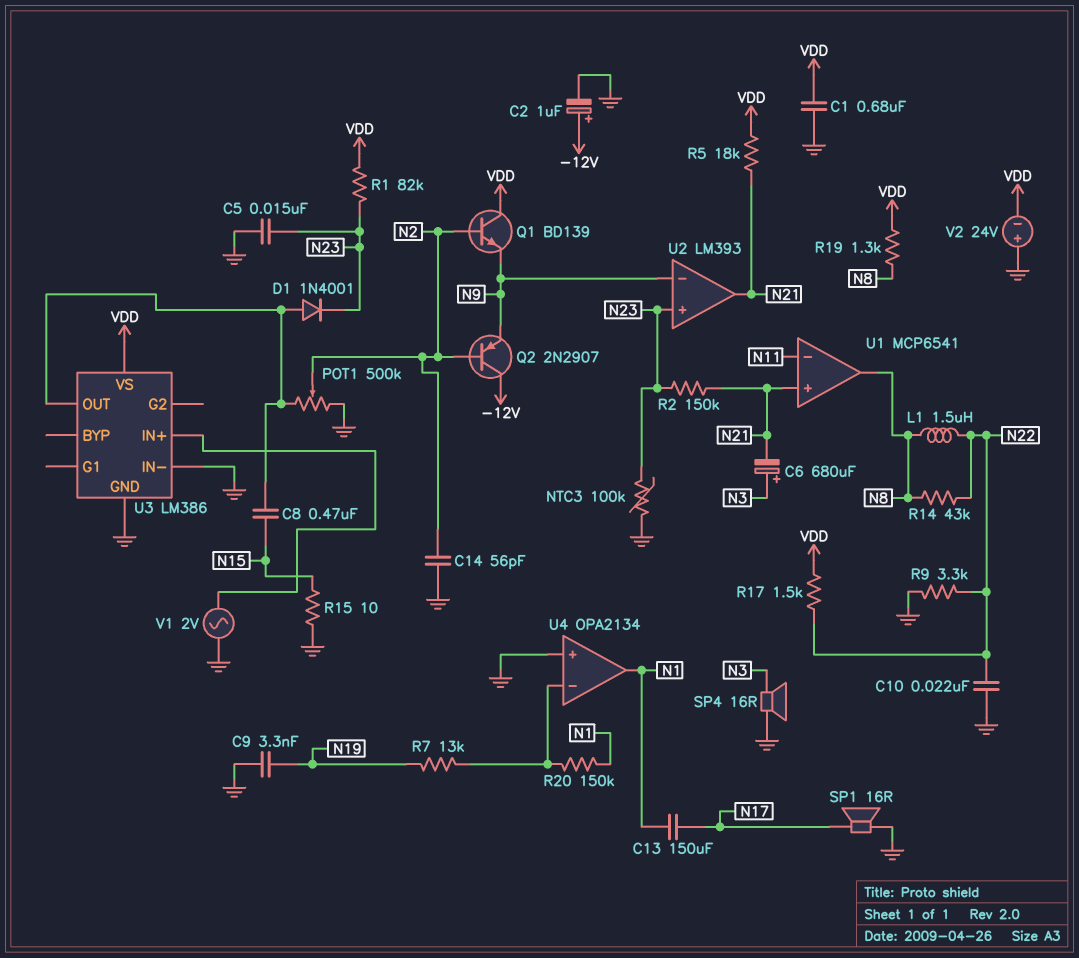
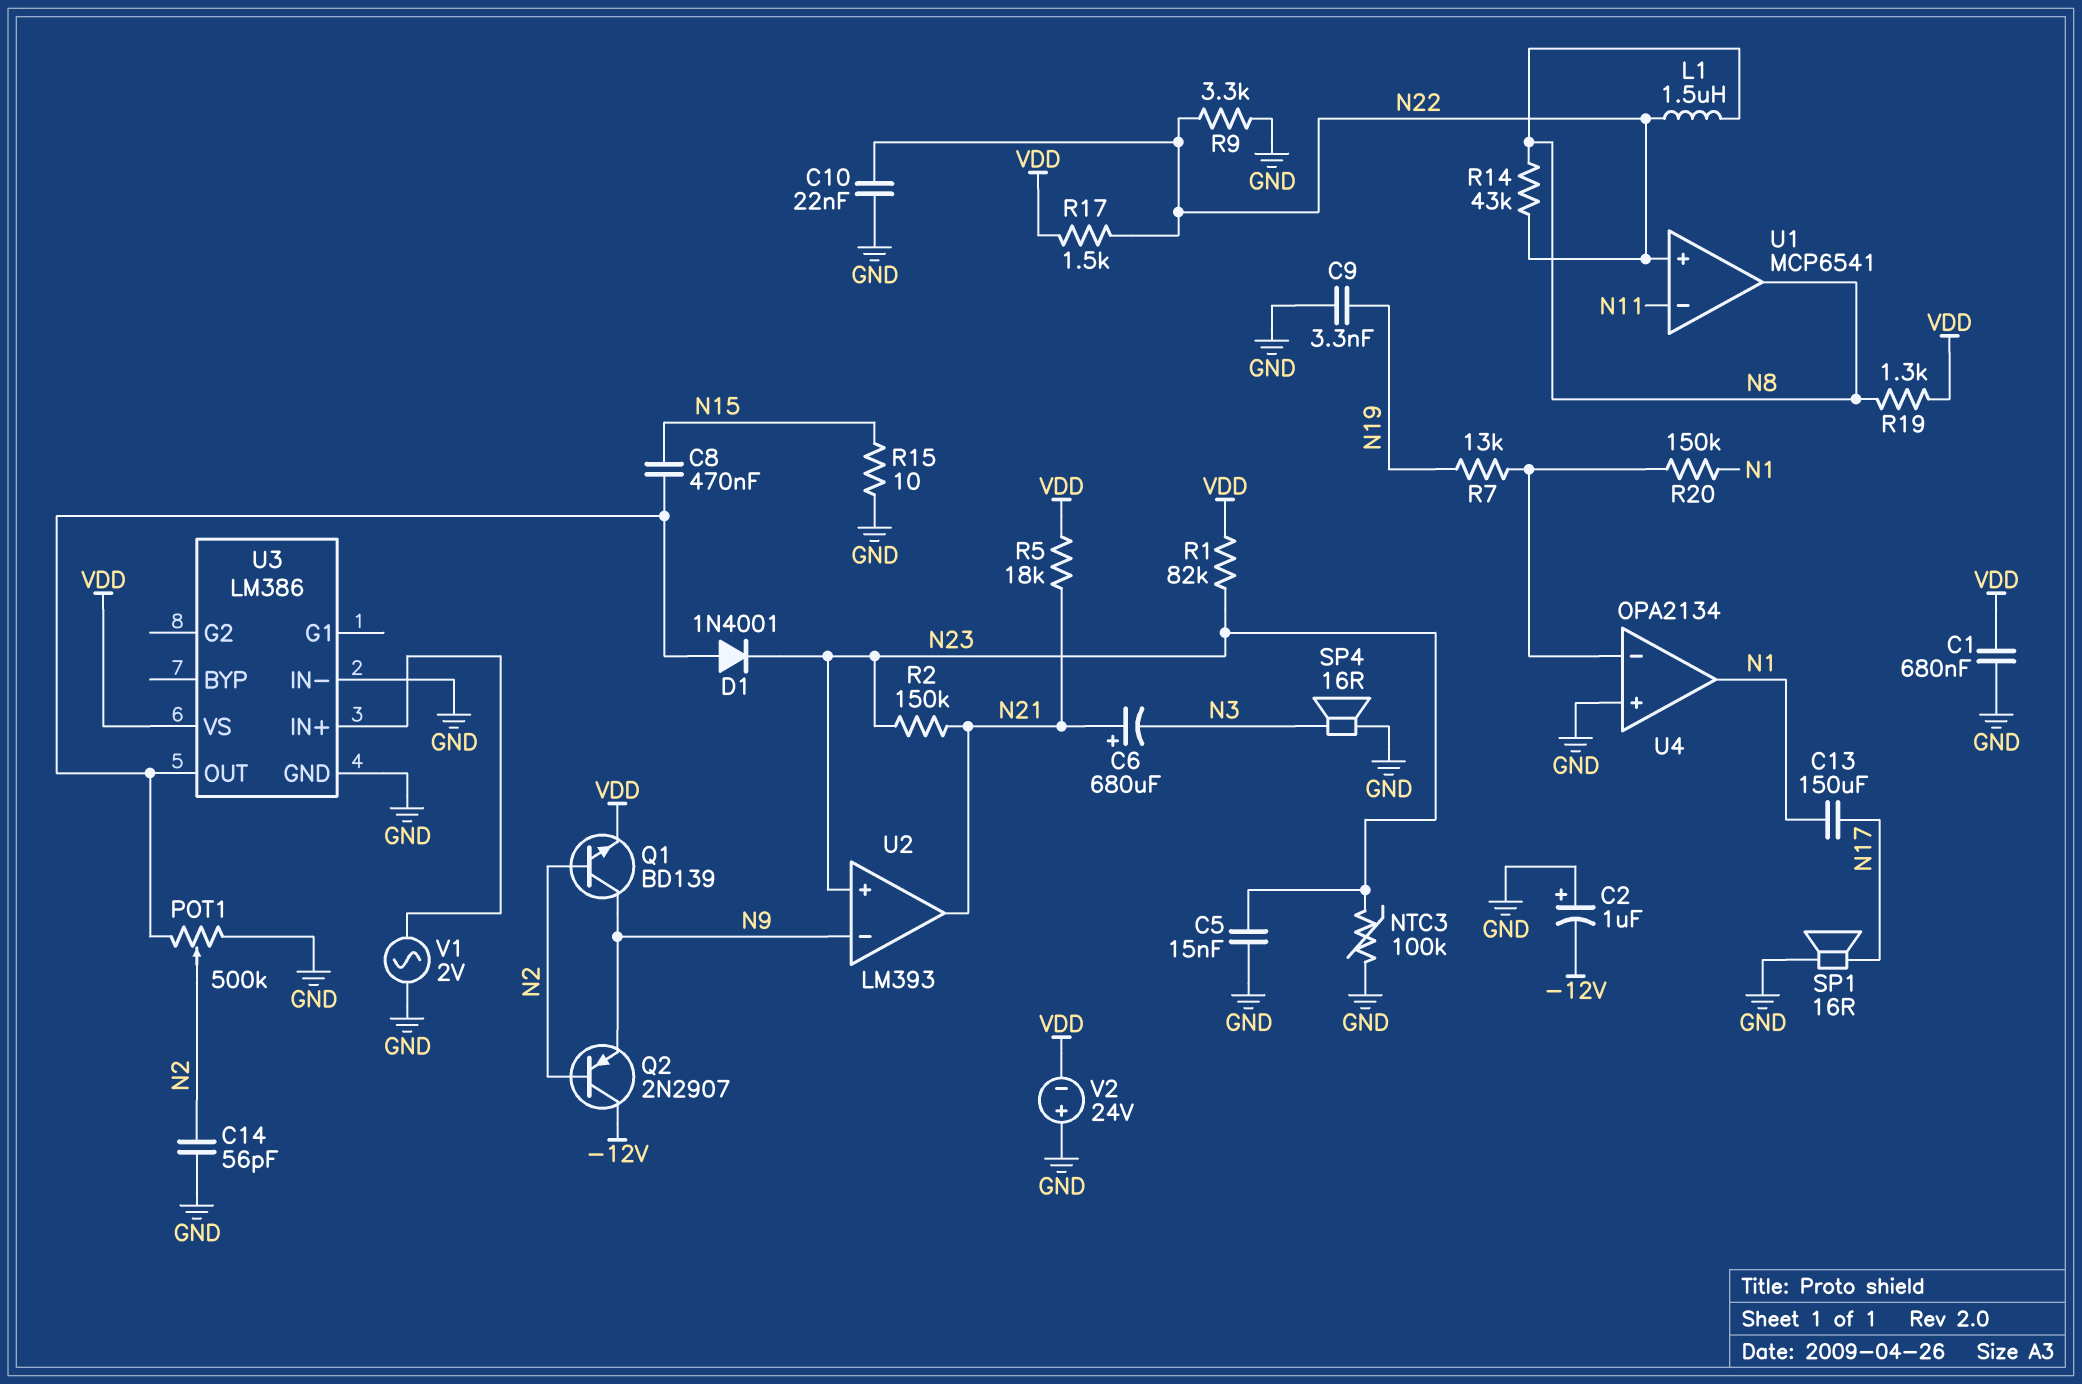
C2: 1uF (plus -12V, minus GND) -> 1uF (plus GND, minus -12V)
C6: 680uF (plus N3, minus N21) -> 680uF (plus N21, minus N3)
Q1: NPN BD139 (B N2, C VDD, E N9) -> NPN BD139 (B N2, C N9, E VDD)
U1 pin in+: N21 -> N22

